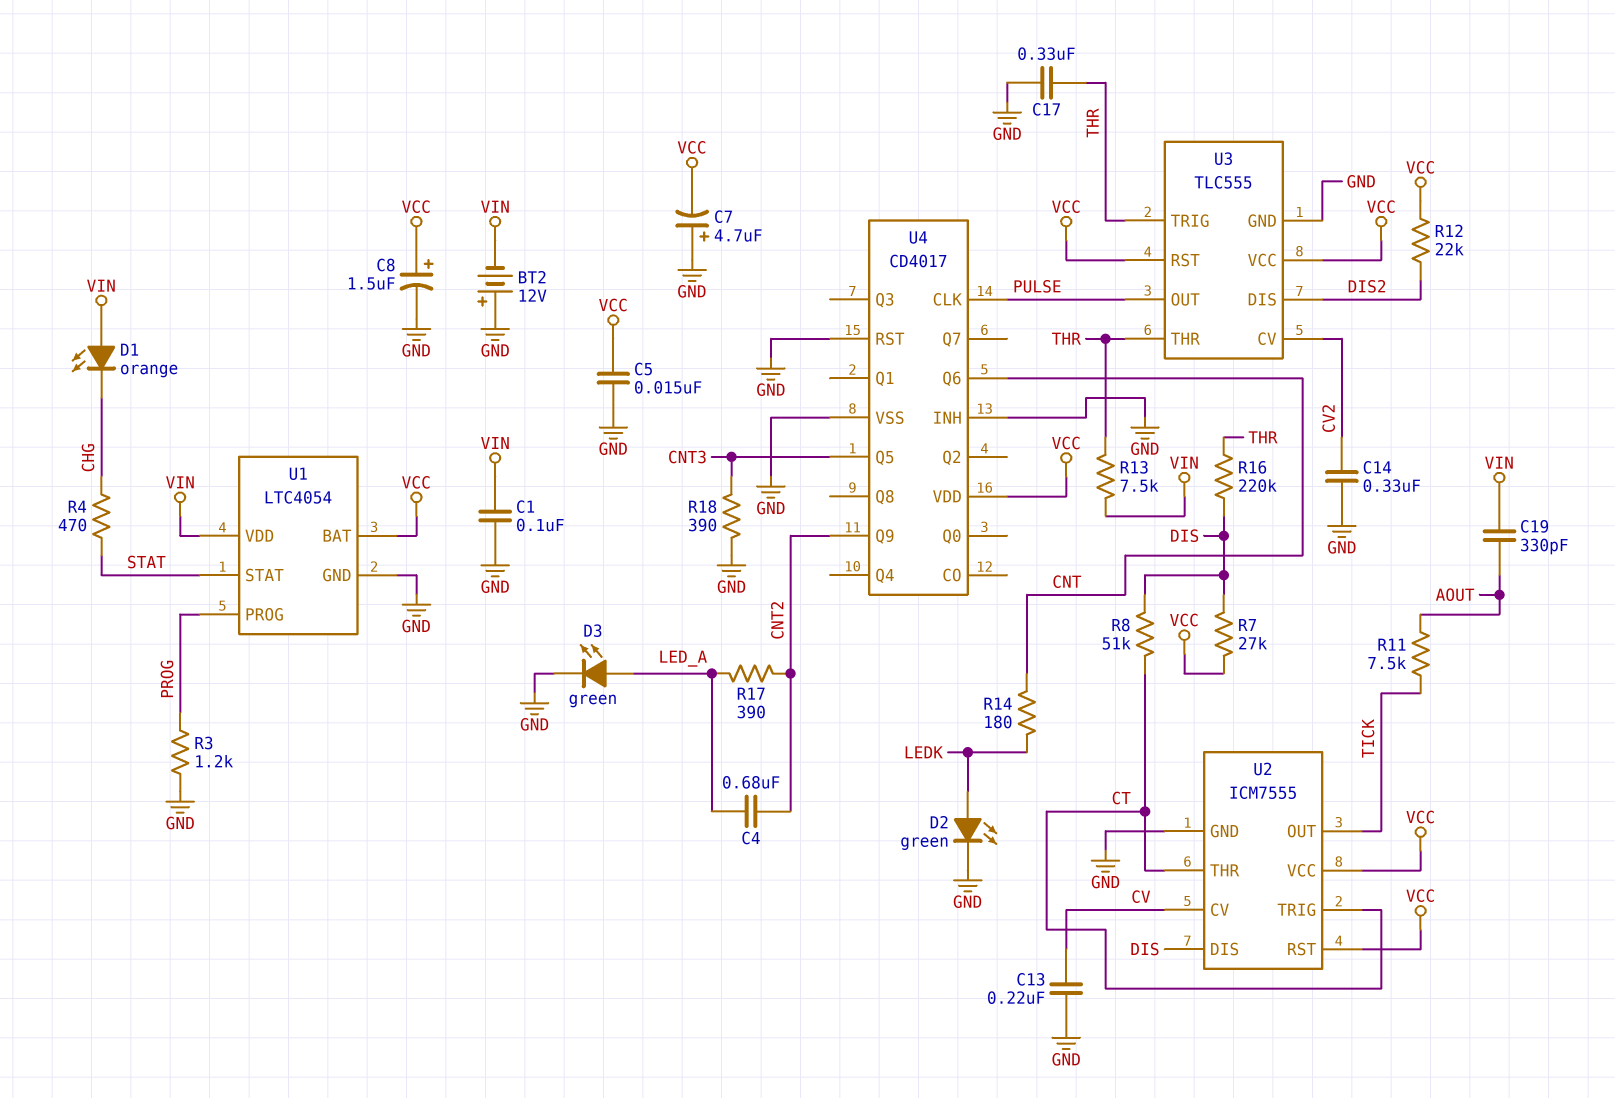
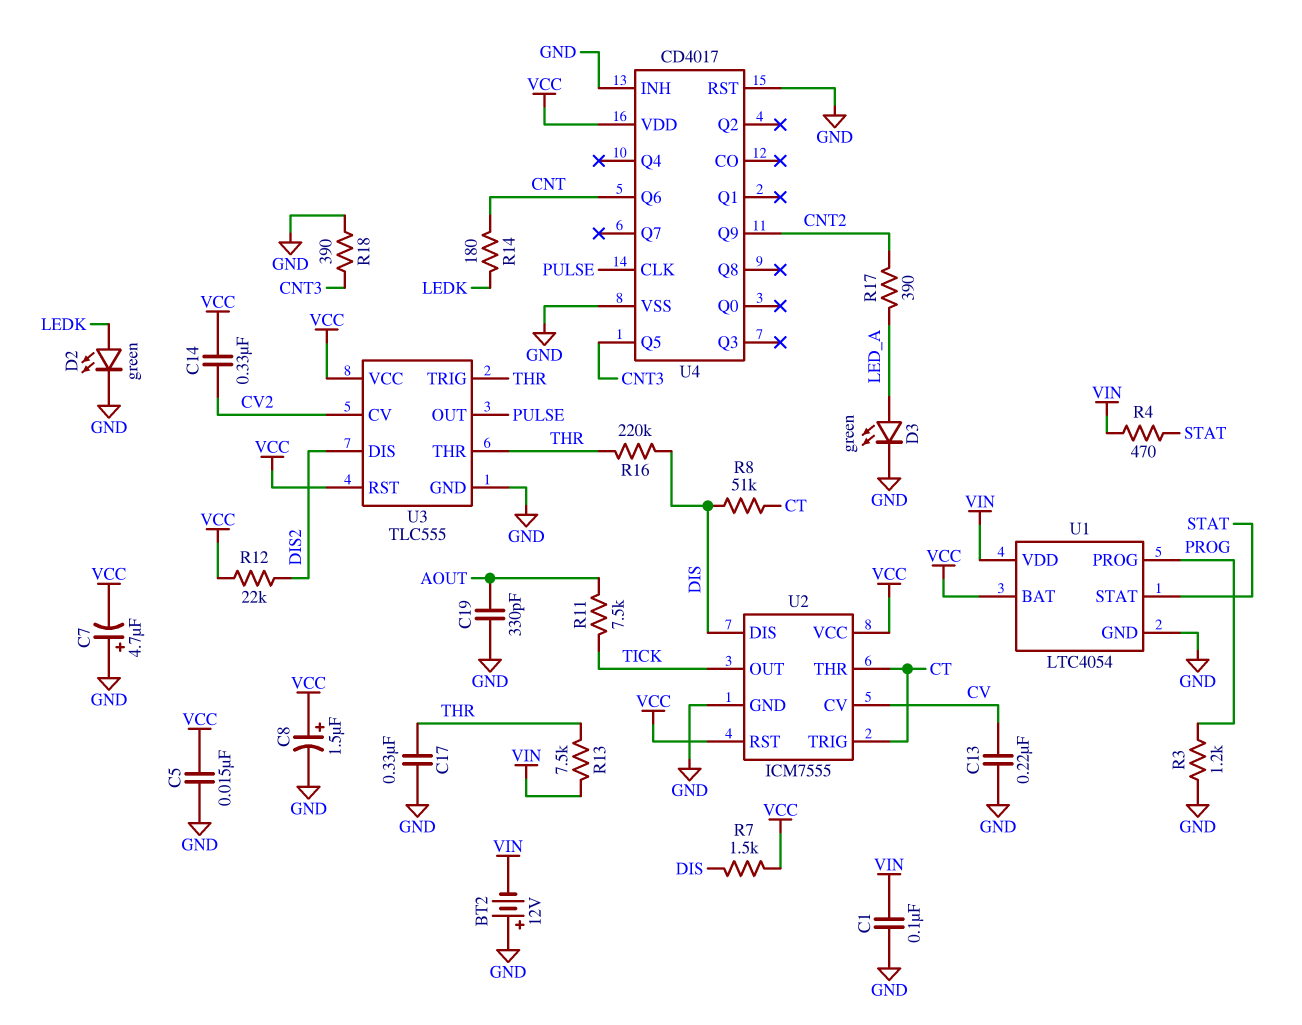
C4: 680nF (CNT2, LED_A) -> none
C14: 330nF (CV2, GND) -> 330nF (CV2, VCC)
C19: 330pF (AOUT, VIN) -> 330pF (AOUT, GND)
D1: LED orange (A VIN, K CHG) -> none
R4: 470 (CHG, STAT) -> 470 (STAT, VIN)
R7: 27k (DIS, VCC) -> 1.5k (DIS, VCC)

